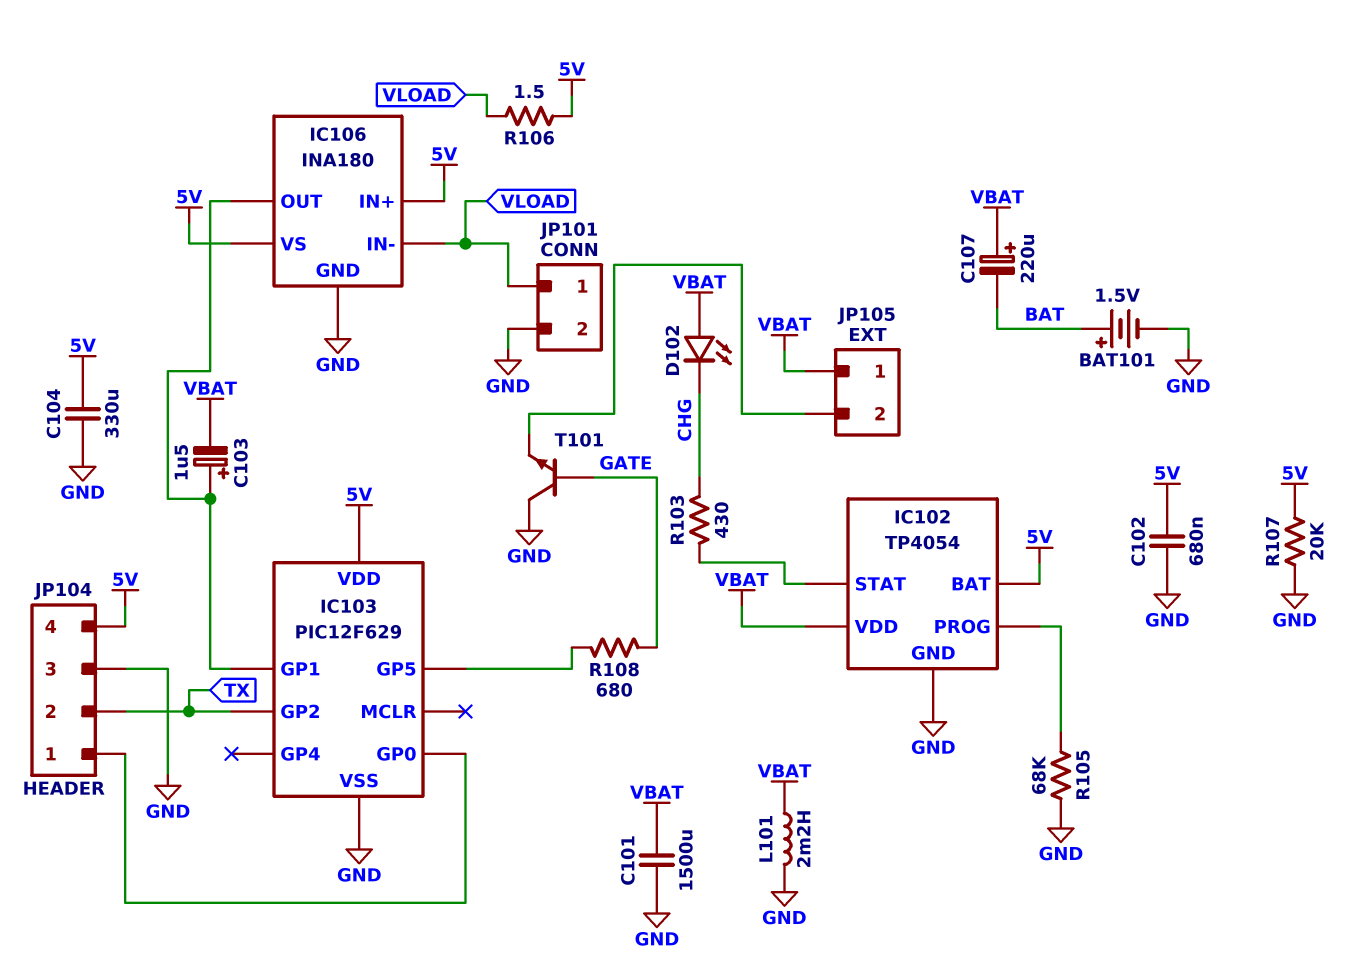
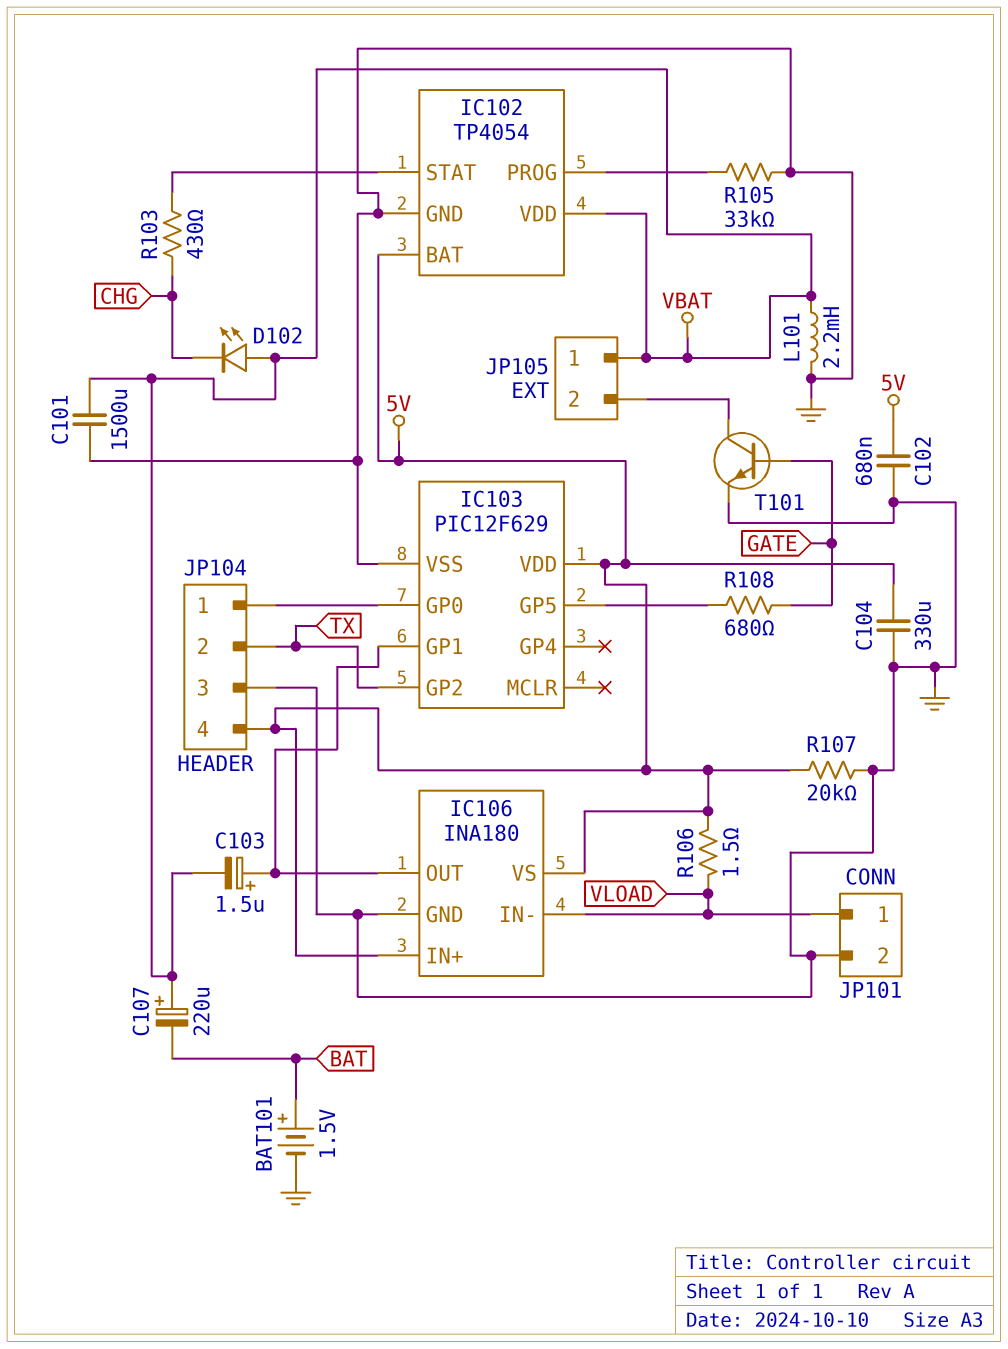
R105: 68k (GND, IC102/PROG) -> 33k (GND, IC102/PROG)
T101: NPN (B GATE, C GND, E JP105/2) -> NPN (B GATE, C JP105/2, E GND)

